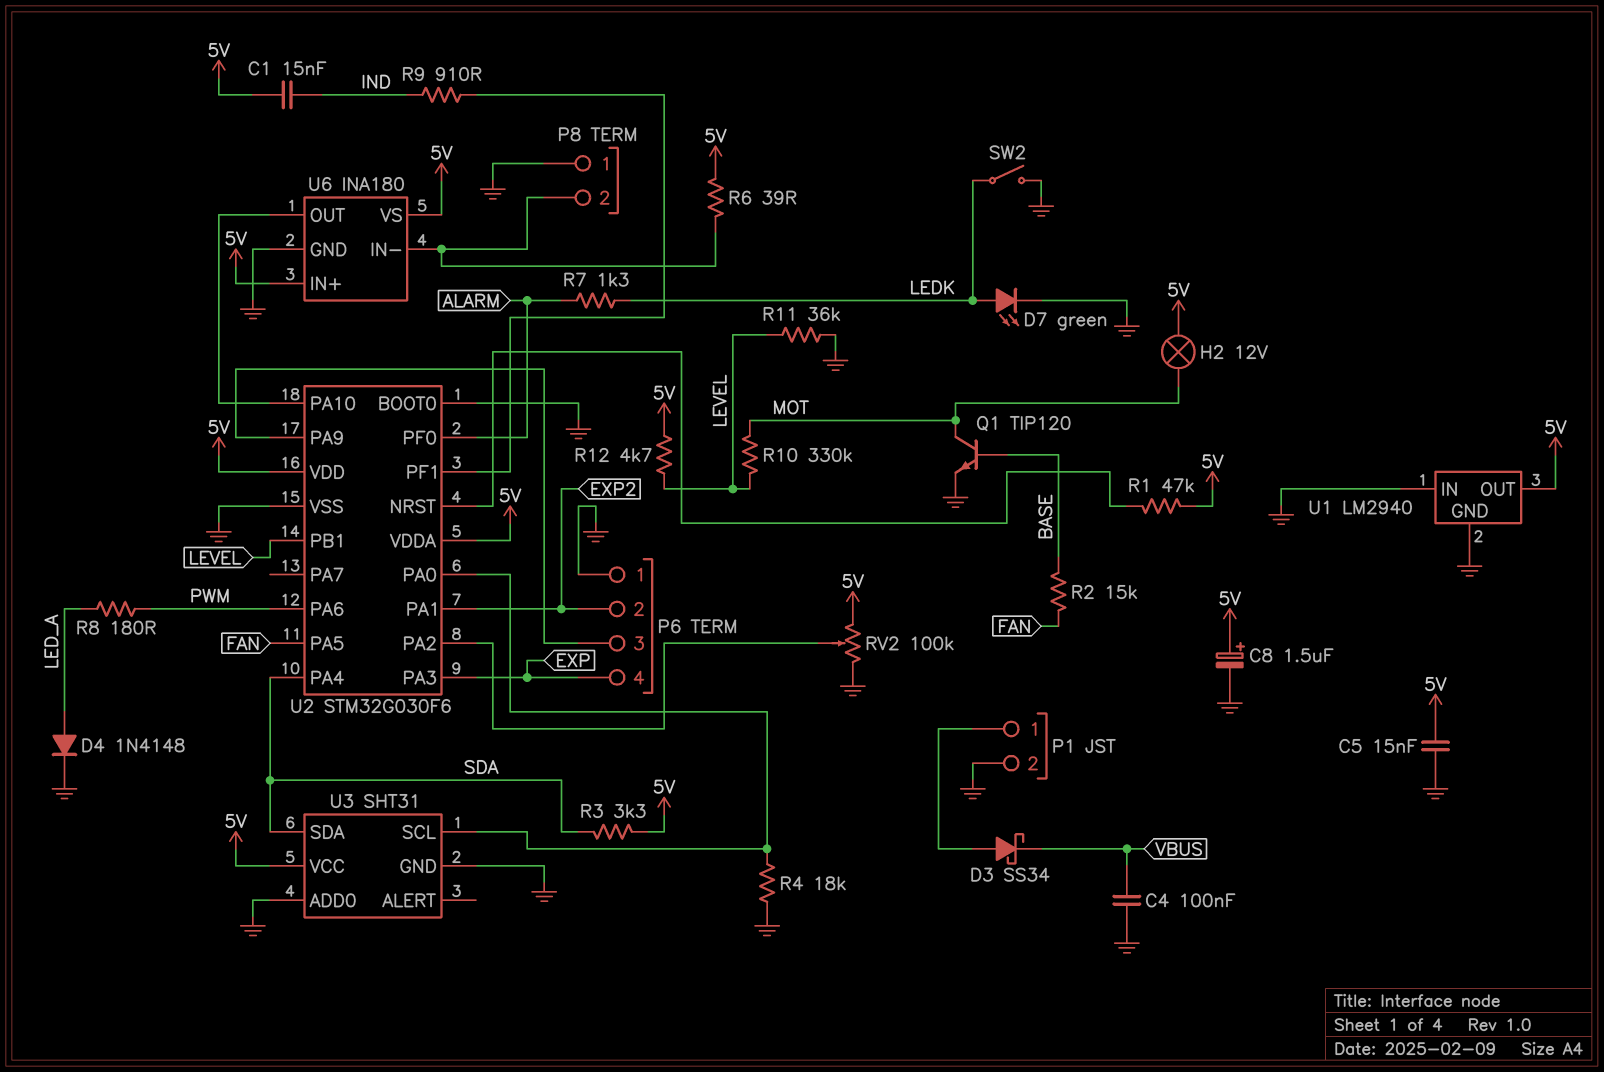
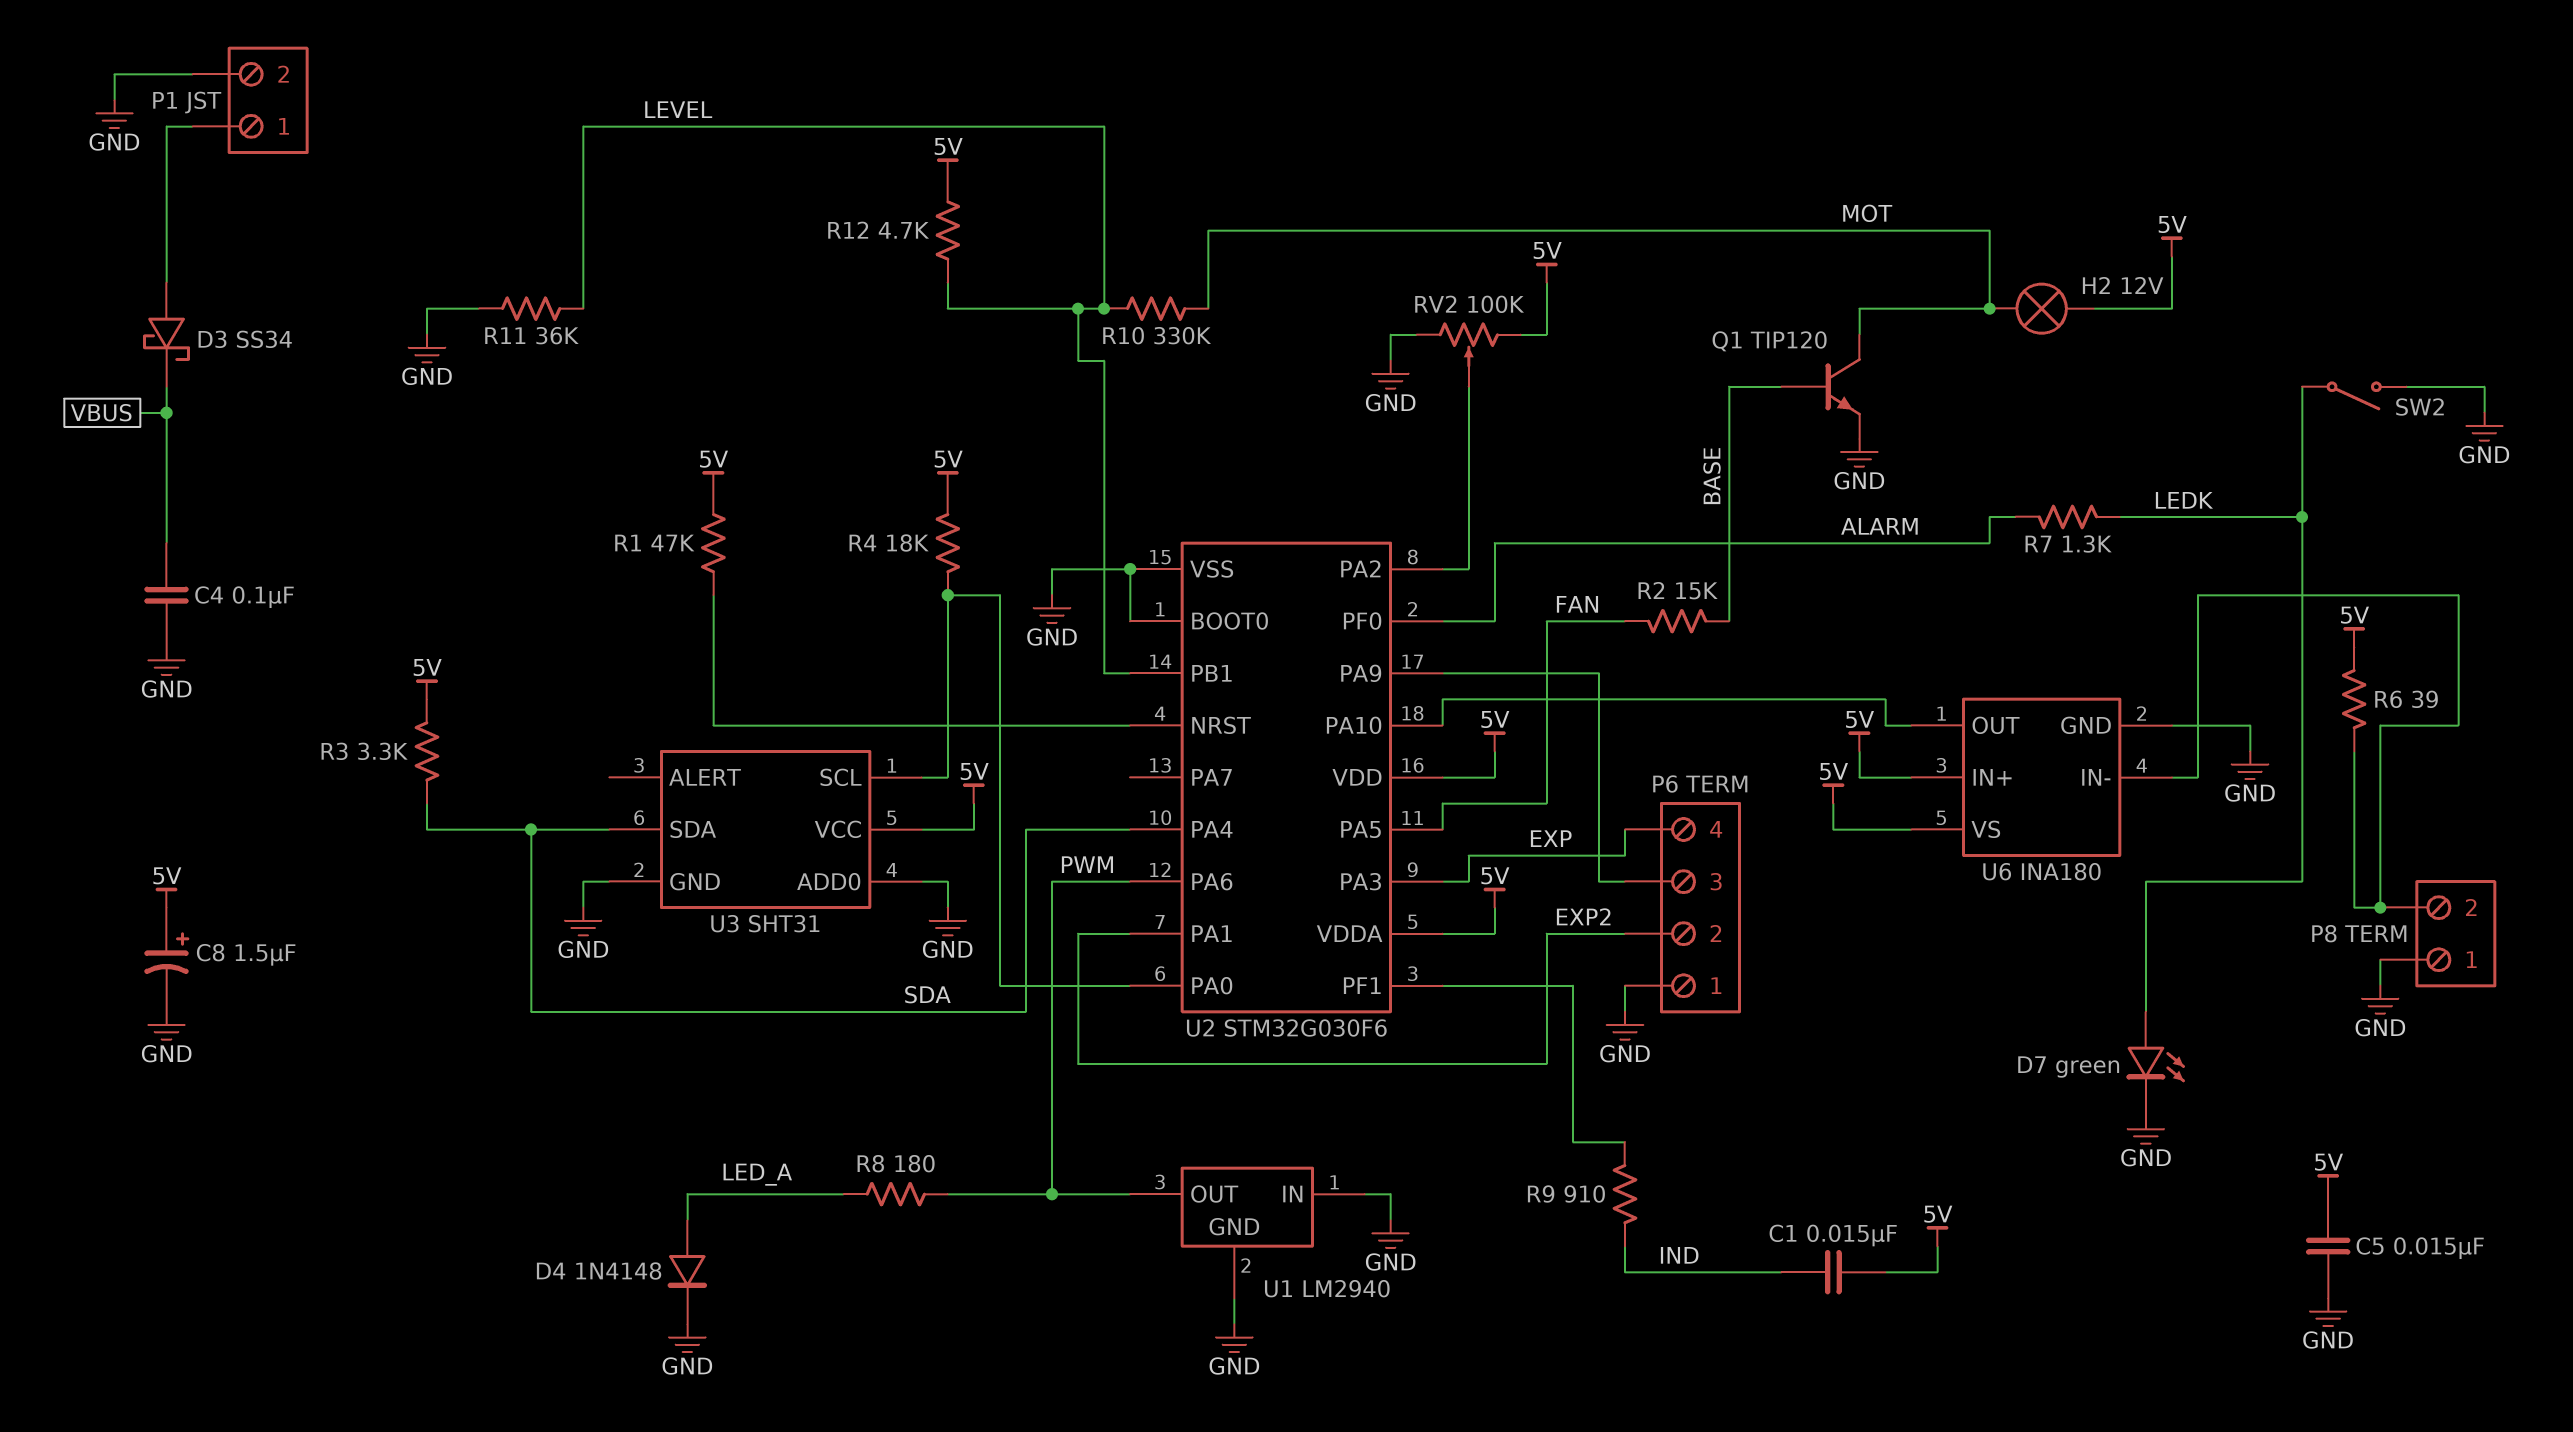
R4: 18k (GND, U2/PA0) -> 18k (5V, U2/PA0)
U1 pin OUT: 5V -> PWM

